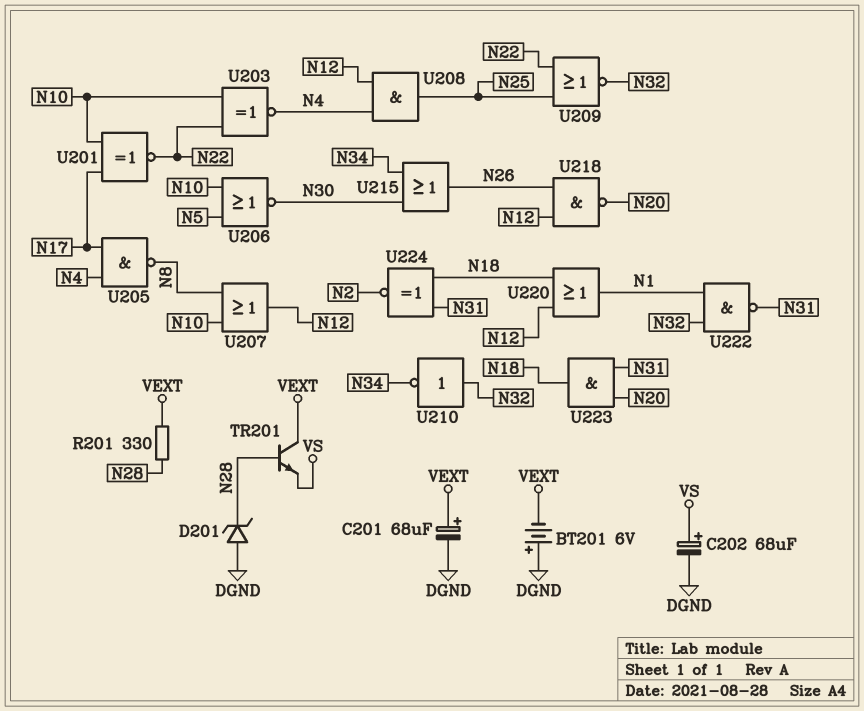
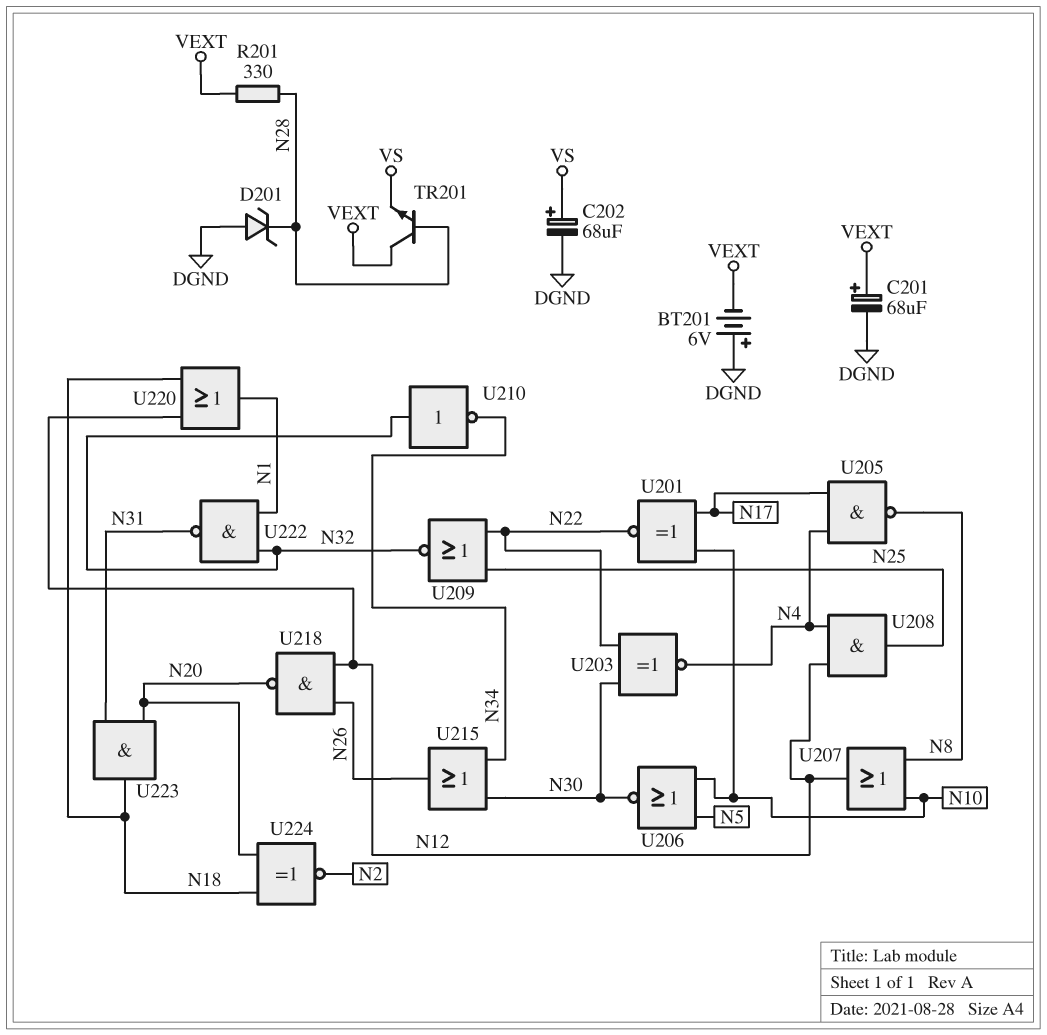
U203: XNOR (in N10, in N22, out N4) -> XNOR (in N22, in N30, out N4)
U224: XNOR (in N18, in N31, out N2) -> XNOR (in N18, in N20, out N2)

